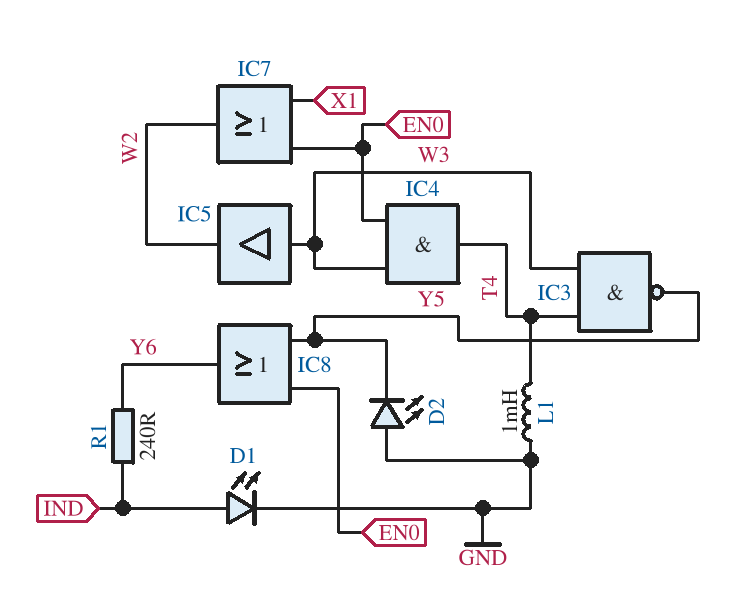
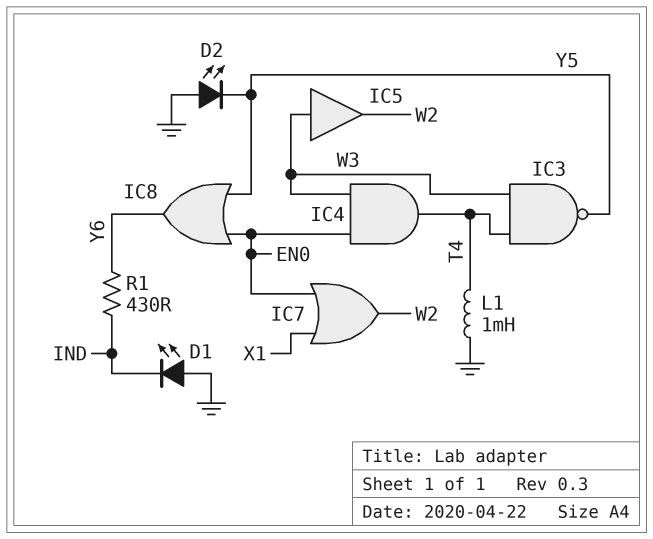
D1: LED (A IND, K GND) -> LED (A GND, K IND)
R1: 240 (IND, Y6) -> 430 (IND, Y6)

